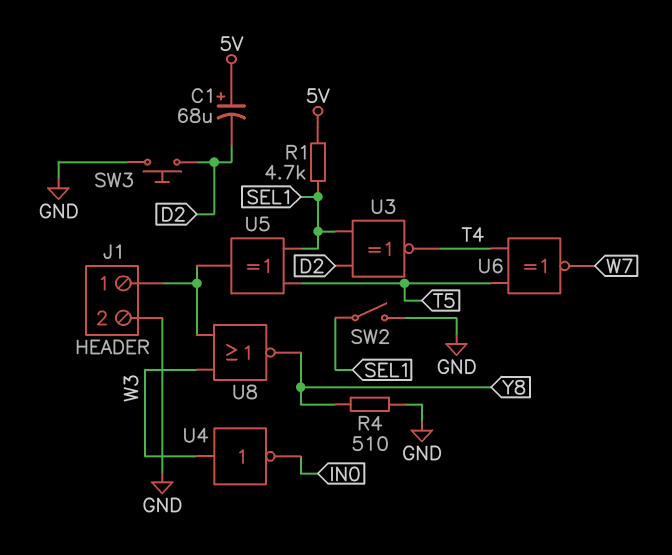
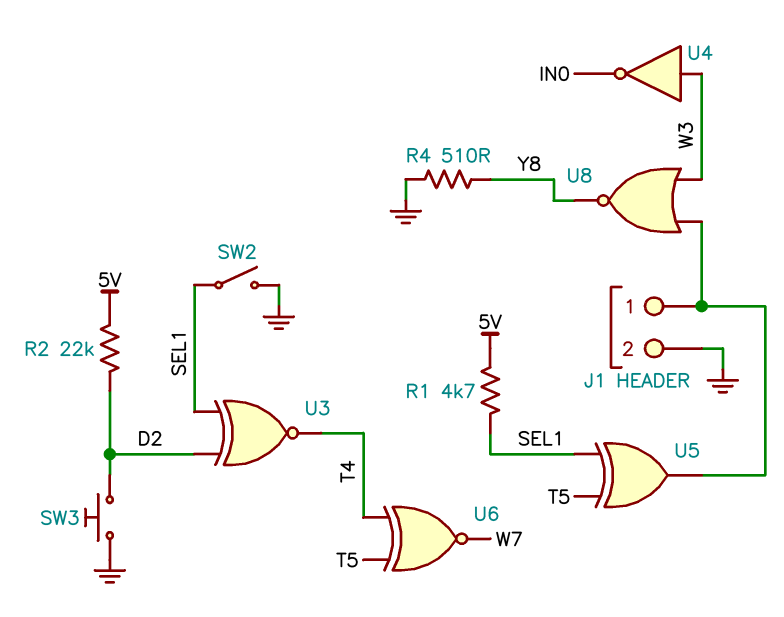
C1: 68uF (plus 5V, minus D2) -> none
R2: none -> 22k (5V, D2)

